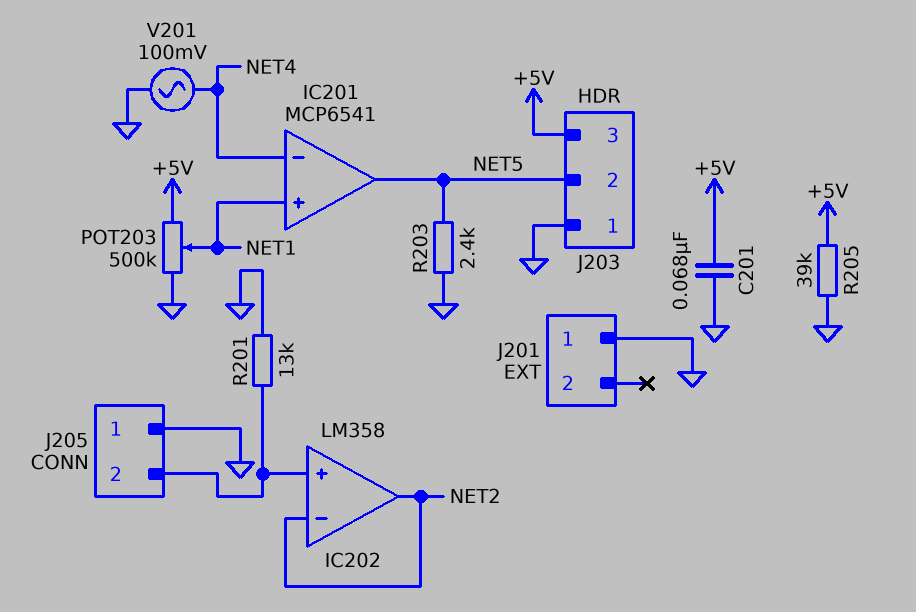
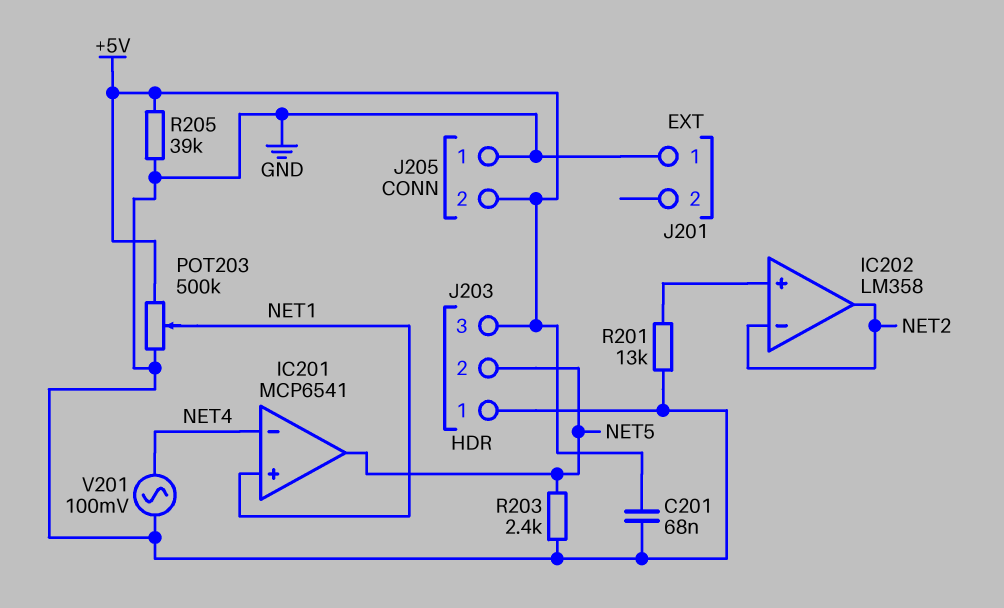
J205 pin 2: IC202/in+ -> +5V

